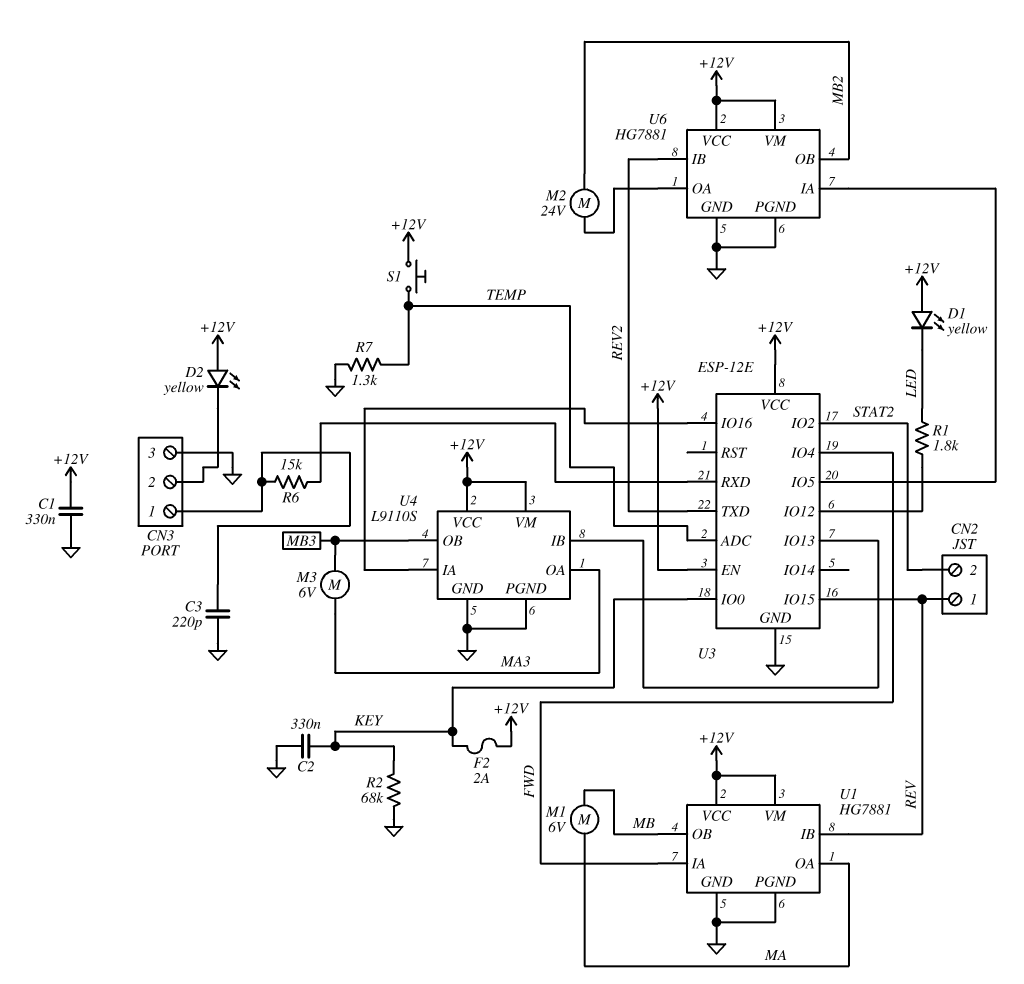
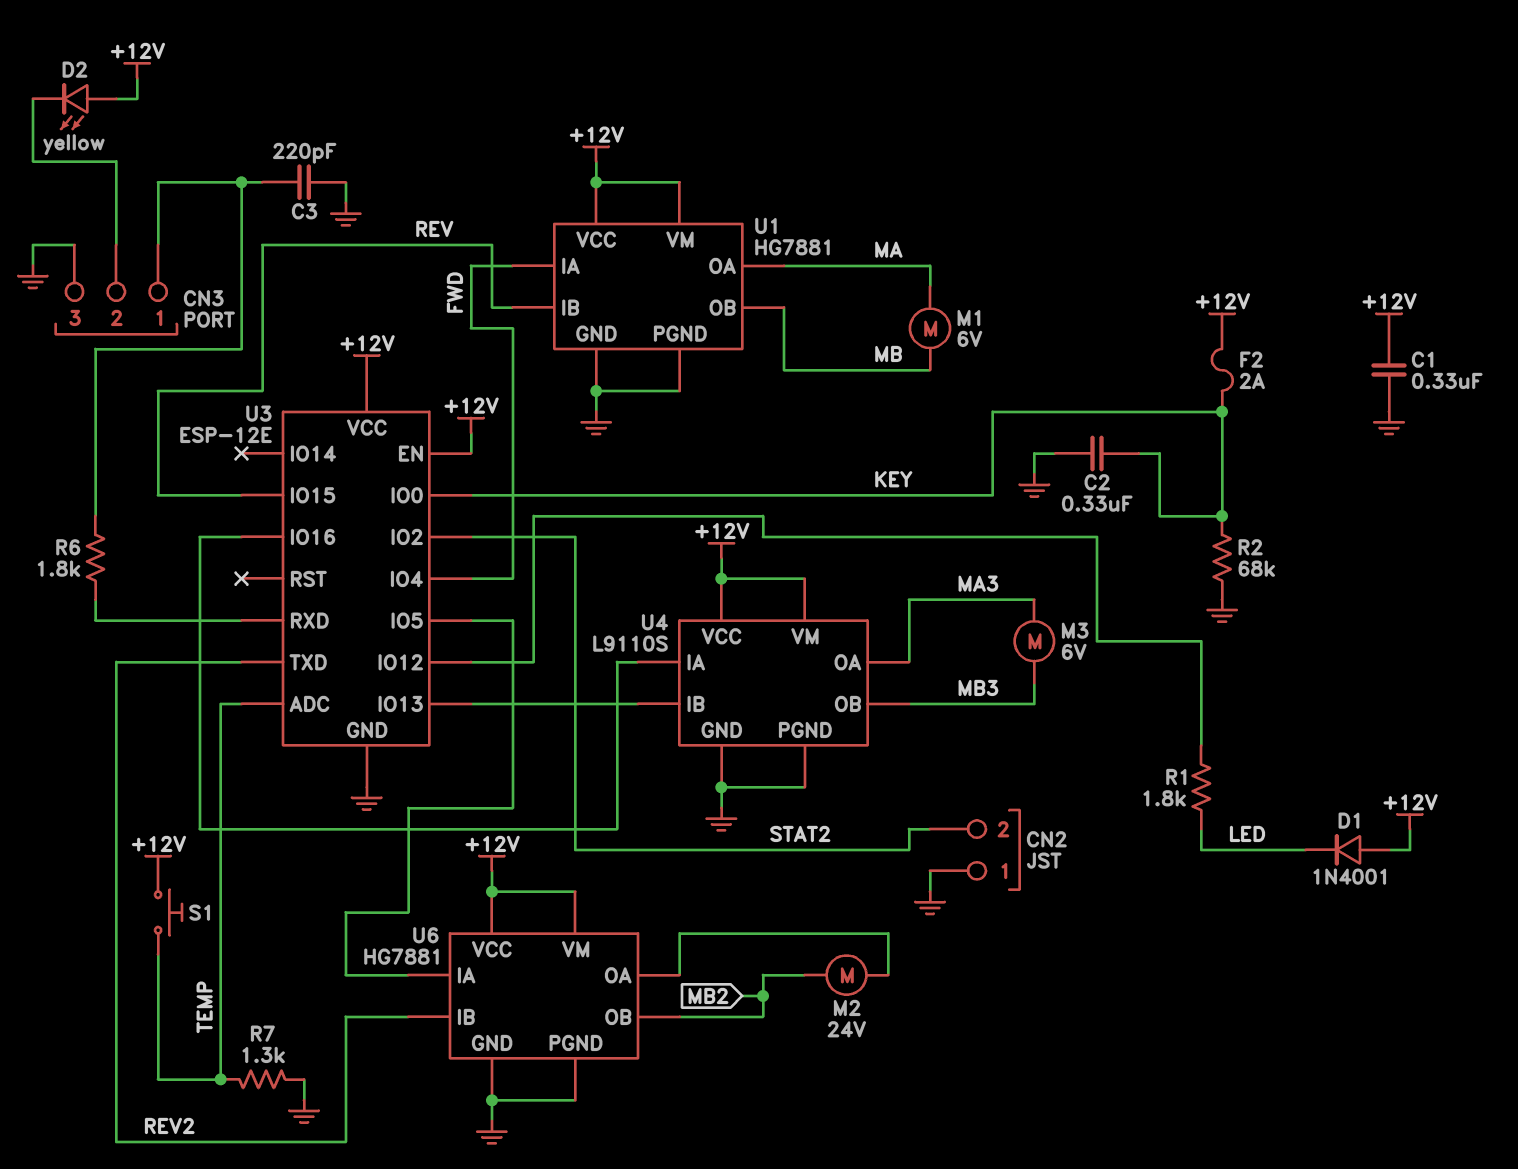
CN2 pin 1: REV -> GND
D1: LED yellow (A +12V, K LED) -> diode 1N4001 (A +12V, K LED)
R6: 15k (CN3/1, U3/RXD) -> 1.8k (CN3/1, U3/RXD)

